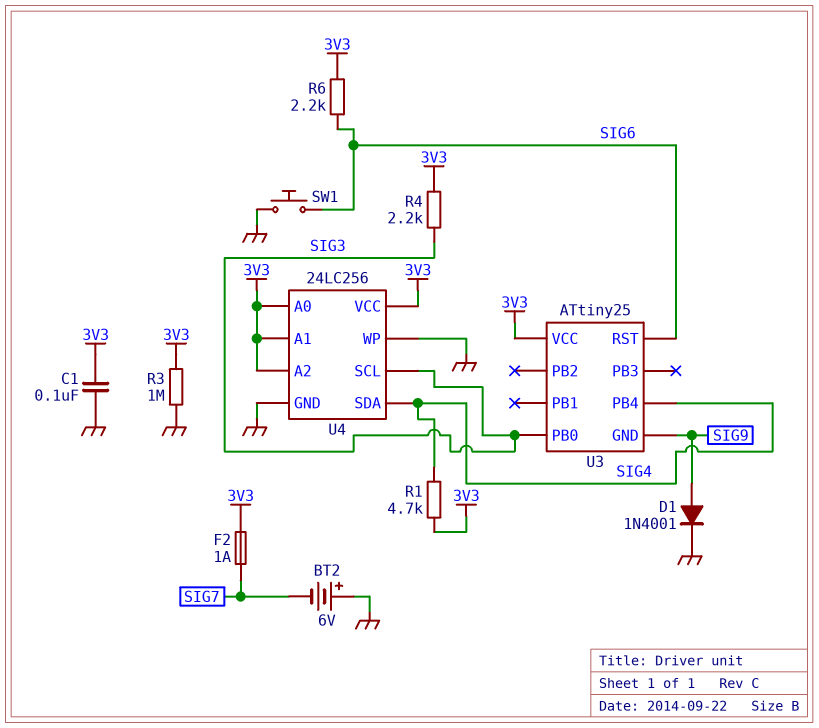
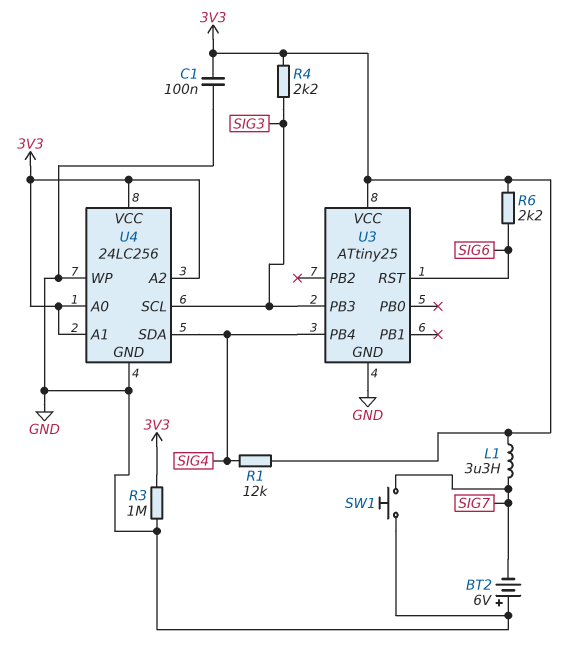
D1: diode 1N4001 (A SIG9, K GND) -> none
F2: 1A (3V3, SIG7) -> none
L1: none -> 3.3uH (3V3, SIG7)
R1: 4.7k (3V3, SIG4) -> 12k (3V3, SIG4)
SW1: button (GND, SIG6) -> button (GND, SIG7)
U3 pin GND: SIG9 -> GND
U3 pin PB0: SIG3 -> none
U3 pin PB3: none -> SIG3

